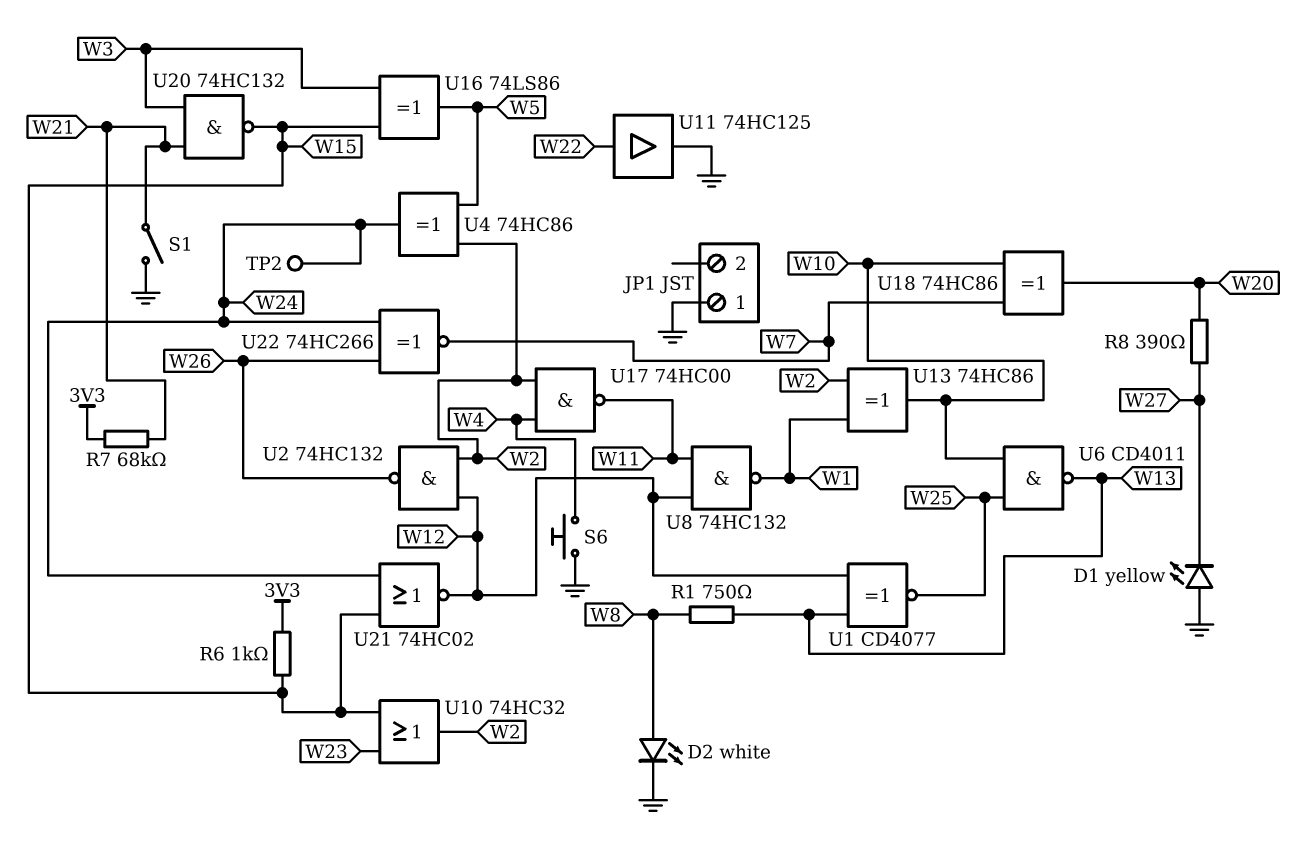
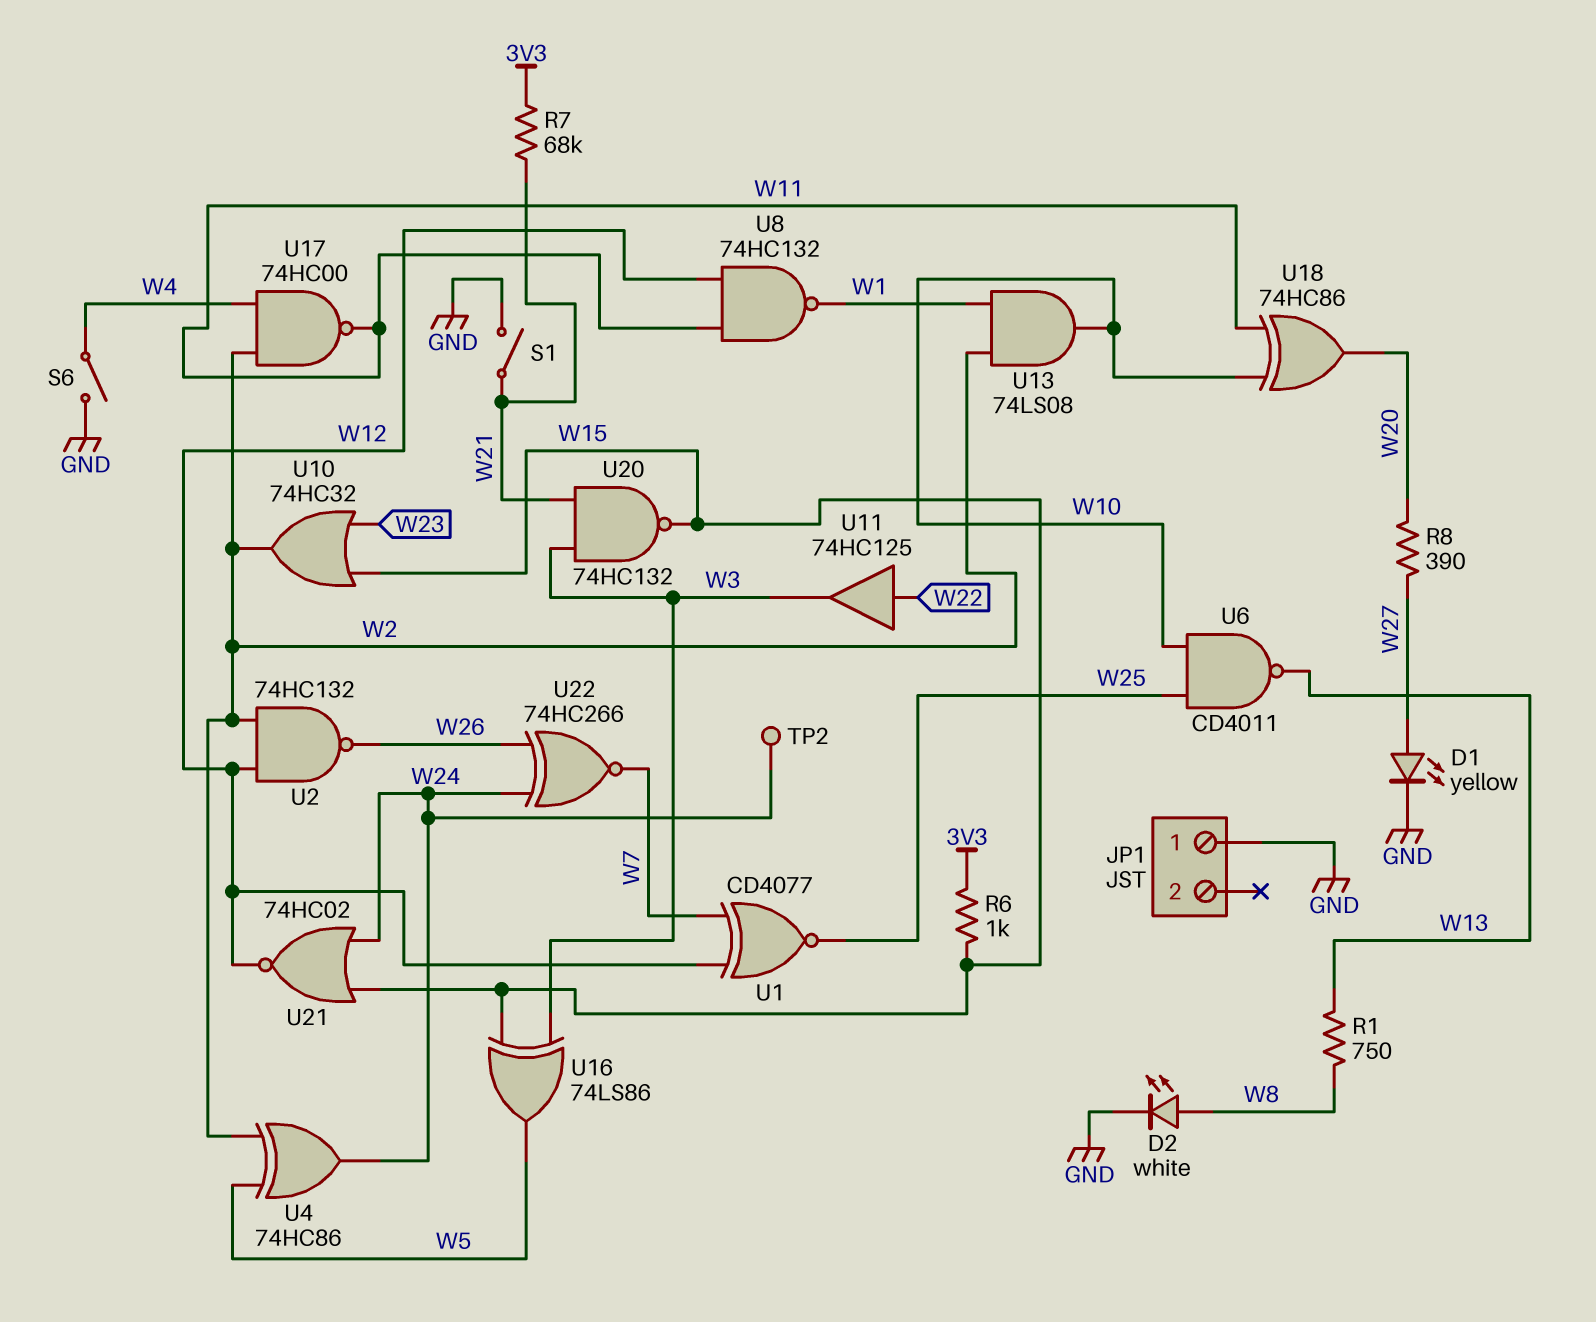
D1: LED yellow (A GND, K W27) -> LED yellow (A W27, K GND)
S6: button (GND, W4) -> switch (GND, W4)
U1: XNOR CD4077 (in W12, in W13, out W25) -> XNOR CD4077 (in W7, in W12, out W25)
U11: buffer 74HC125 (in W22, out GND) -> buffer 74HC125 (in W22, out W3)
U13: XOR 74HC86 (in W1, in W2, out W10) -> AND 74LS08 (in W1, in W2, out W10)
U18: XOR 74HC86 (in W7, in W10, out W20) -> XOR 74HC86 (in W10, in W11, out W20)

